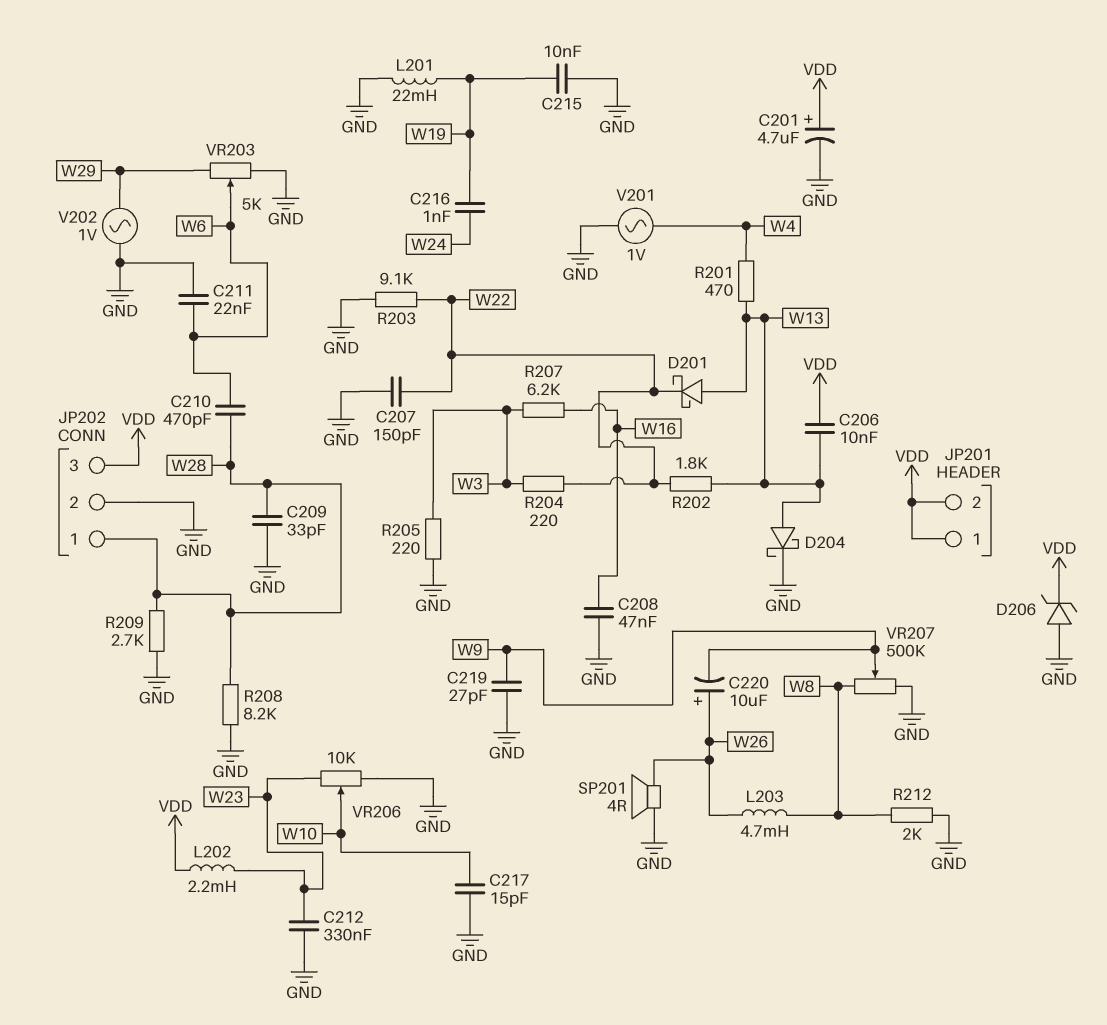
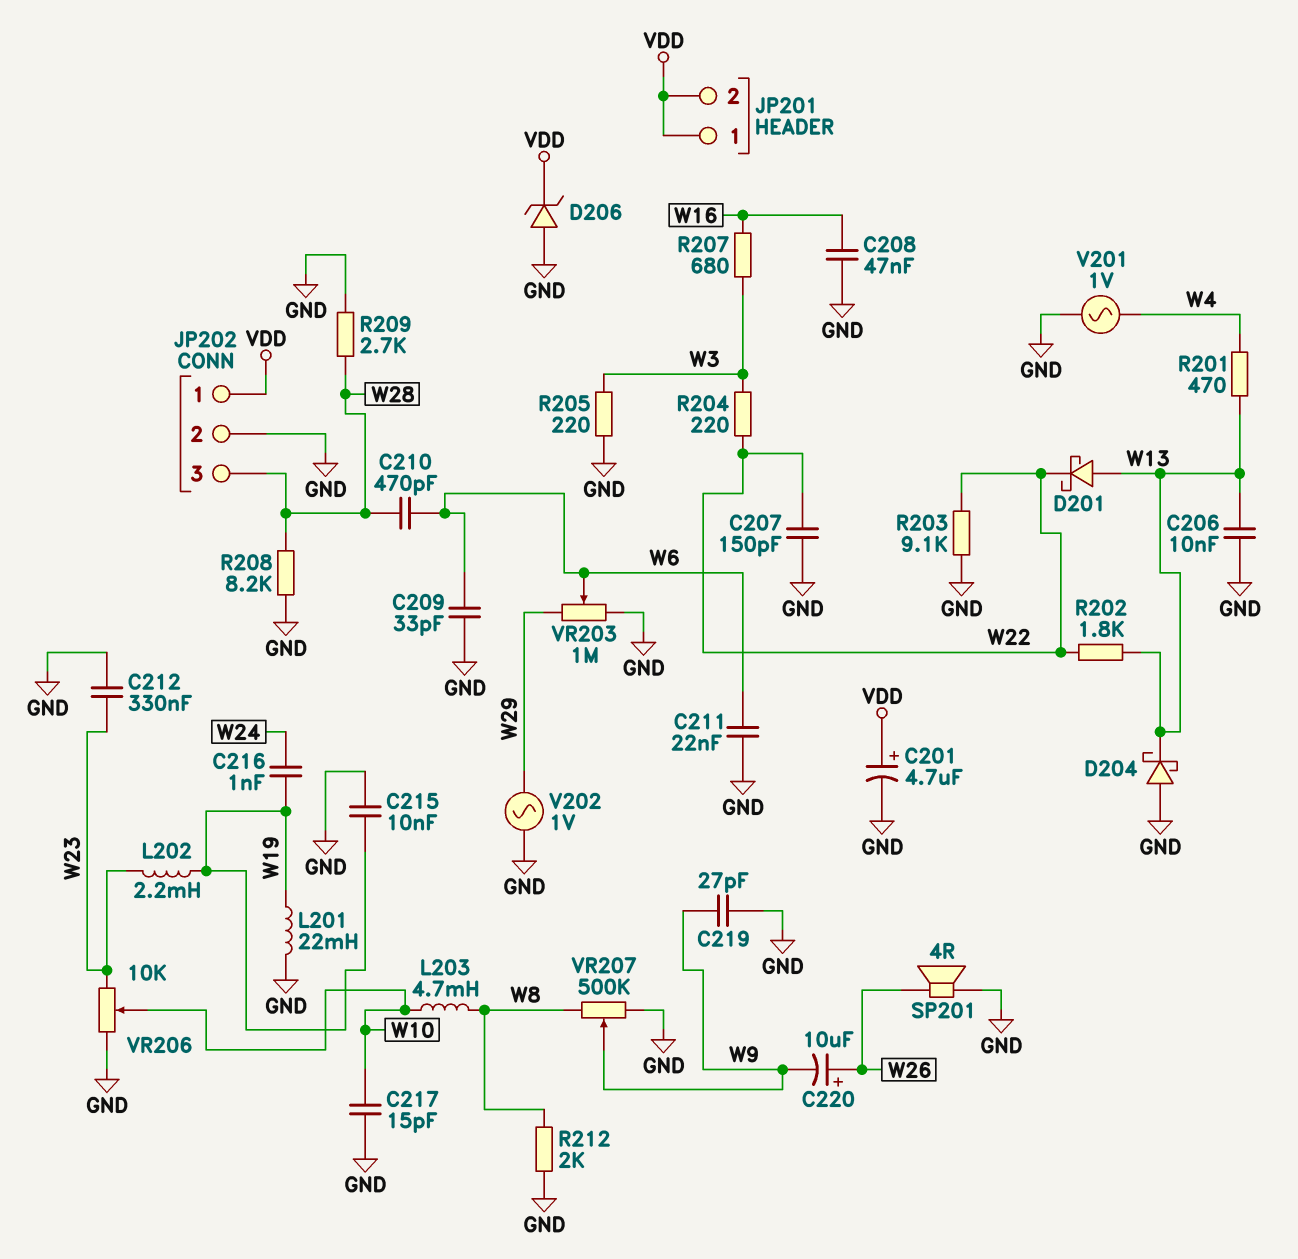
C206: 10nF (VDD, W13) -> 10nF (GND, W13)
C209: 33pF (GND, W28) -> 33pF (GND, W6)
D204: schottky (A W13, K GND) -> schottky (A GND, K W13)
JP202 pin 1: W28 -> VDD
JP202 pin 3: VDD -> W28
L202: 2.2mH (VDD, W23) -> 2.2mH (W19, W23)
L203: 4.7mH (W8, W26) -> 4.7mH (W8, W10)
R207: 6.2k (W3, W16) -> 680 (W3, W16)
VR203: 5k (GND, W29, wiper W6) -> 1M (GND, W29, wiper W6)

